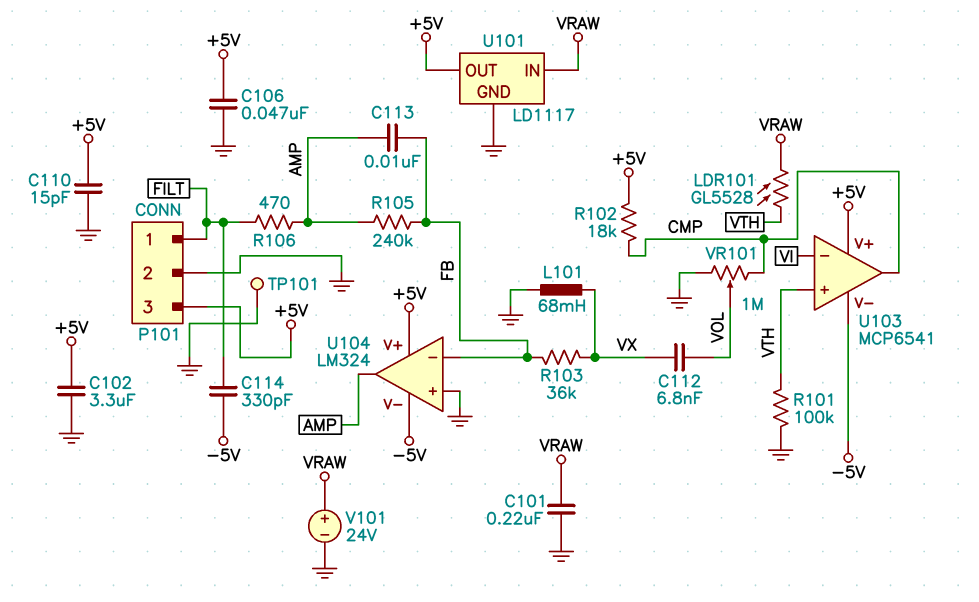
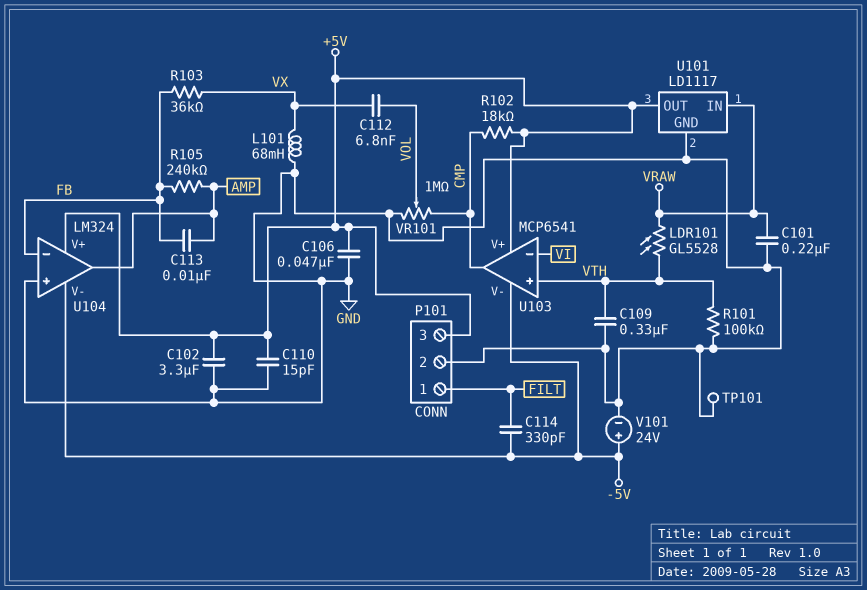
C109: none -> 330nF (GND, VTH)
R106: 470 (AMP, FILT) -> none
V101: 24V (plus VRAW, minus GND) -> 24V (plus -5V, minus GND)

